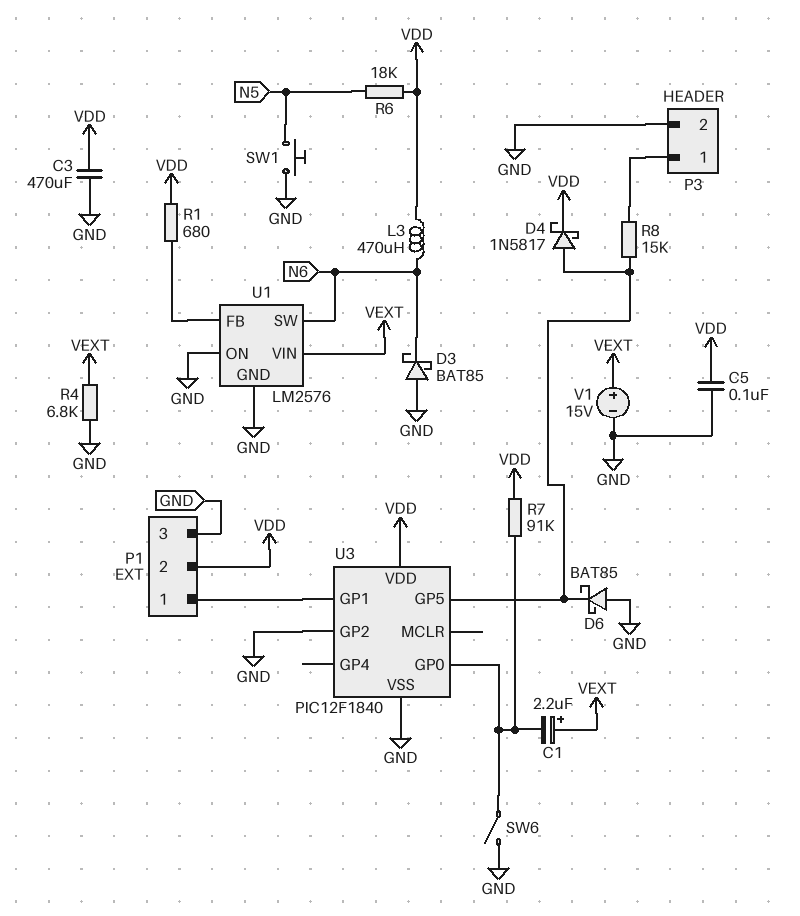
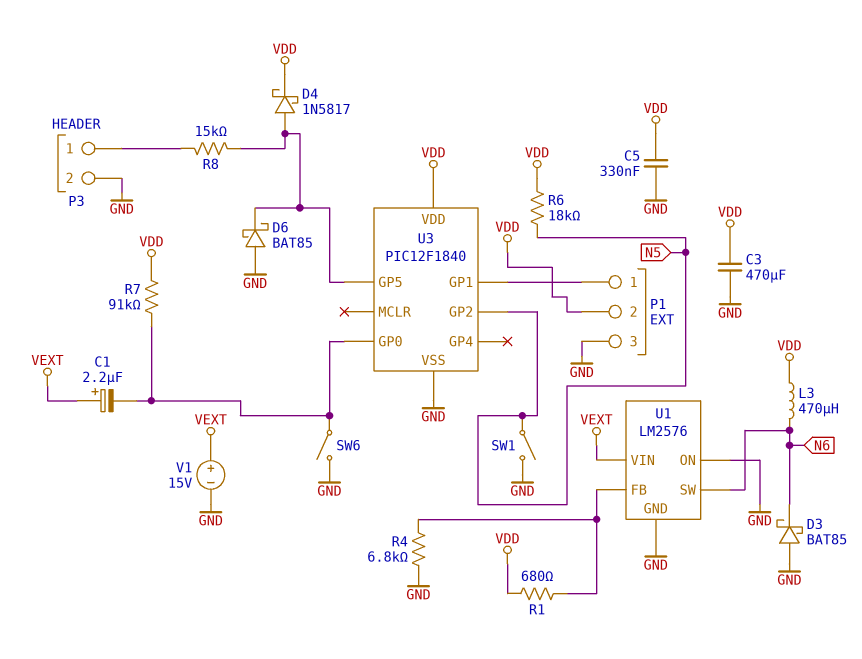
C5: 100nF (GND, VDD) -> 330nF (GND, VDD)
R4: 6.8k (GND, VEXT) -> 6.8k (GND, U1/FB)
SW1: button (GND, N5) -> switch (GND, N5)
U3 pin GP2: GND -> N5

